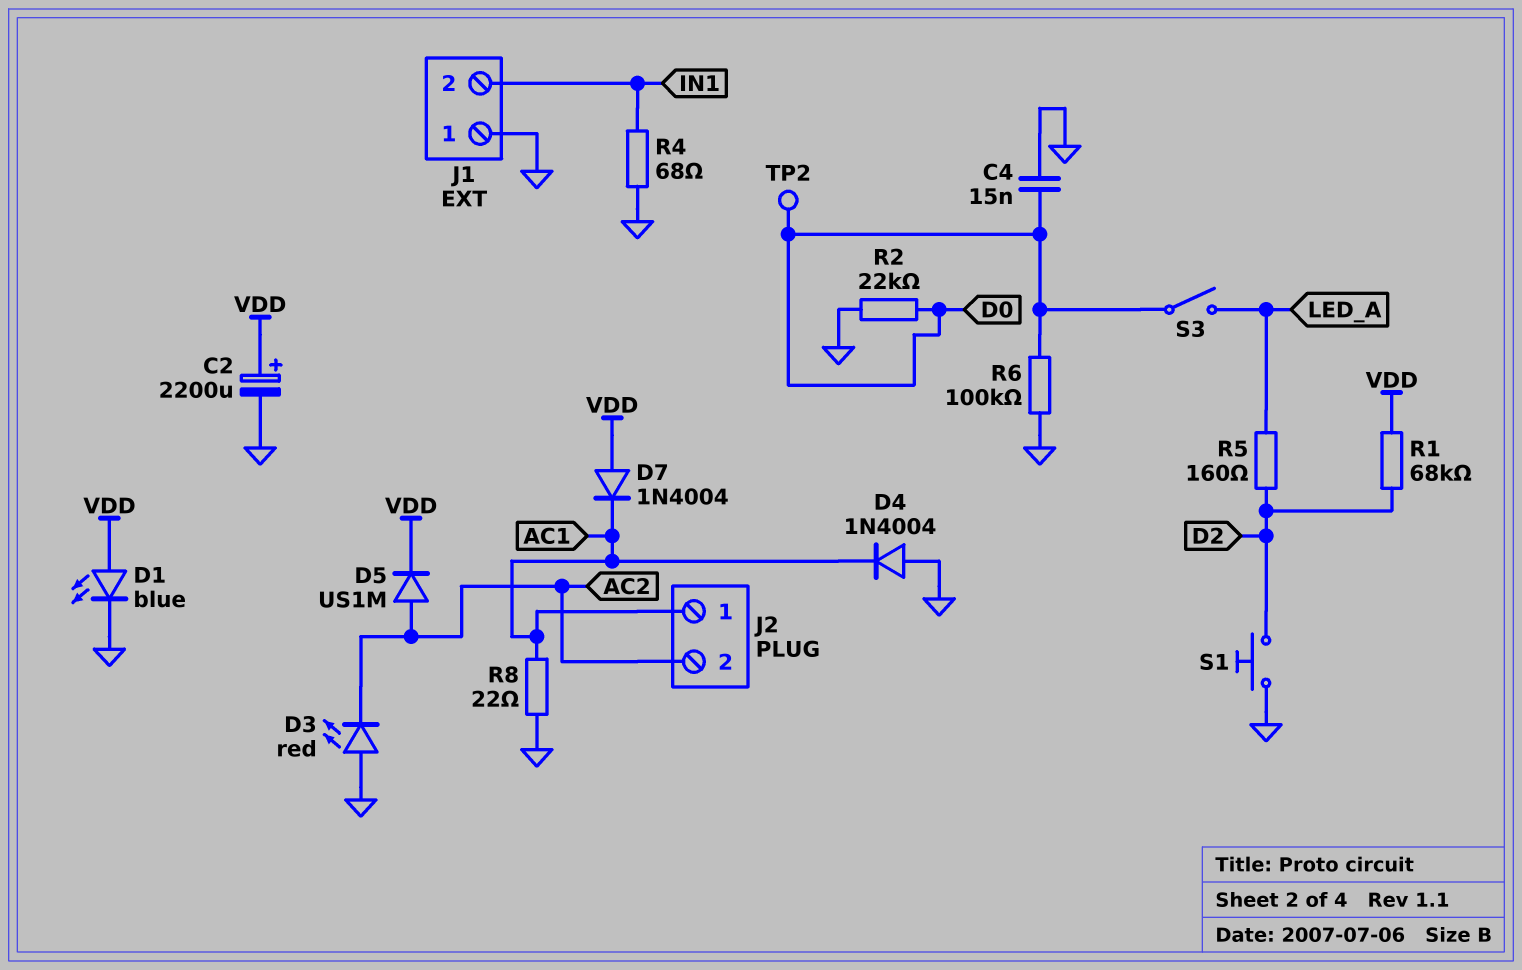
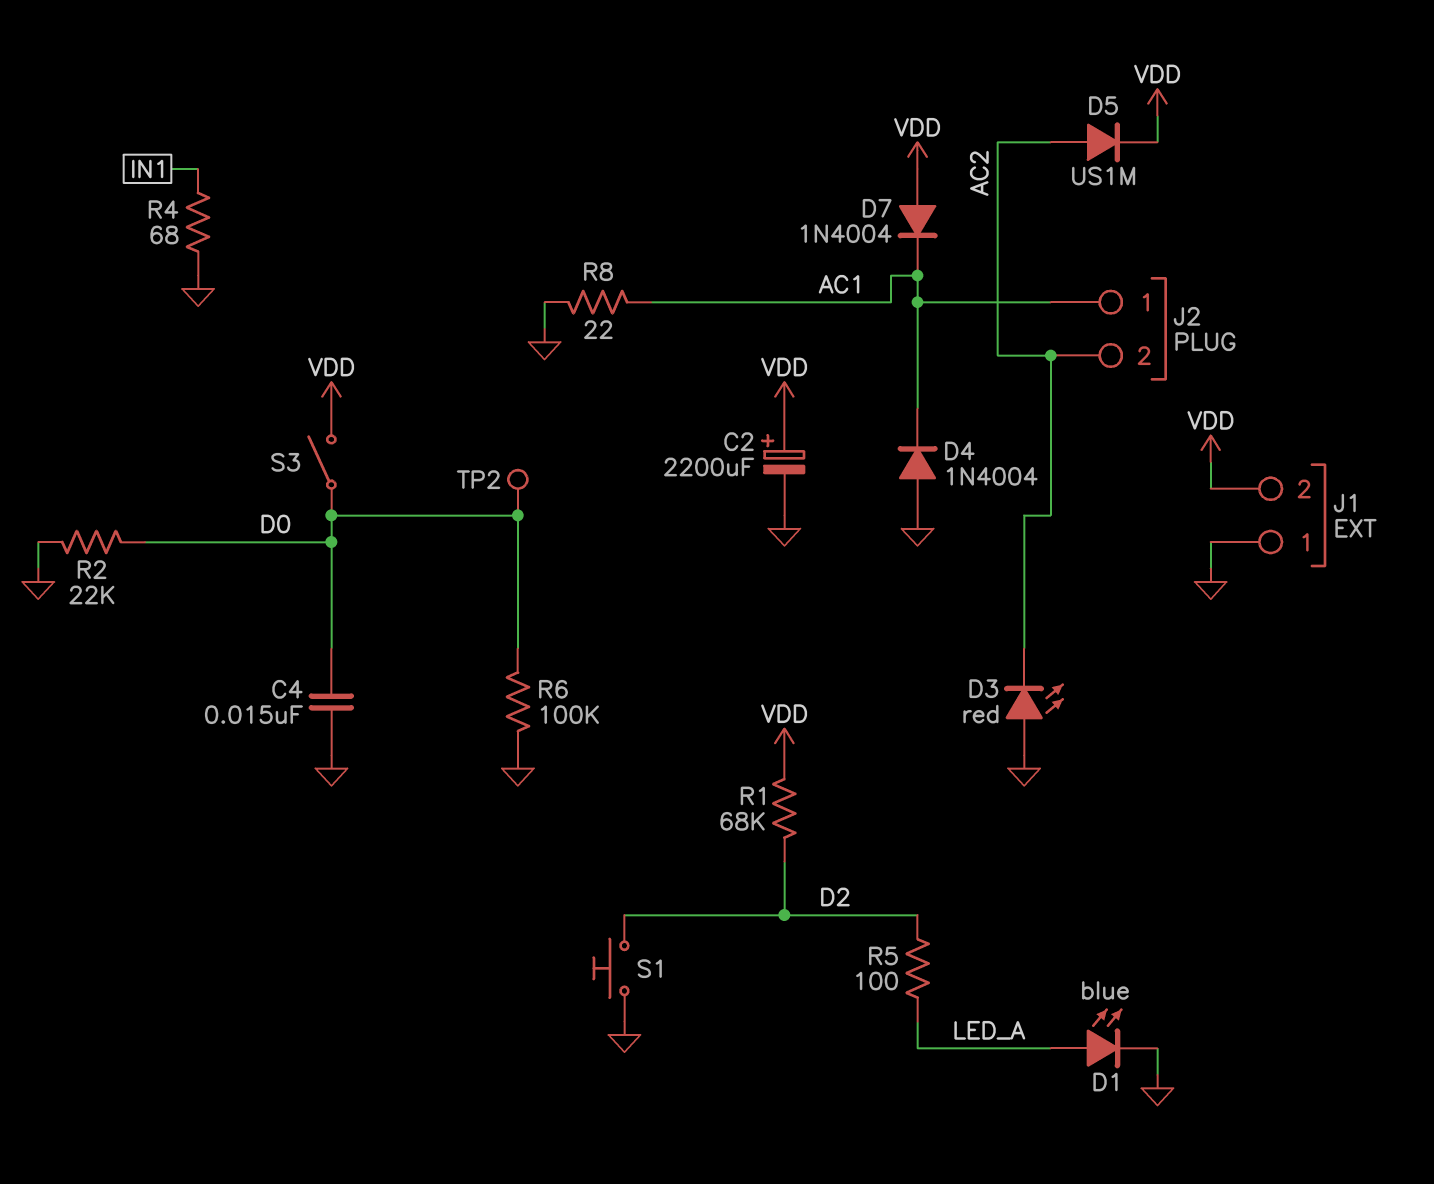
D1: LED blue (A VDD, K GND) -> LED blue (A LED_A, K GND)
J1 pin 2: IN1 -> VDD
R5: 160 (D2, LED_A) -> 100 (D2, LED_A)
S3: switch (D0, LED_A) -> switch (D0, VDD)

